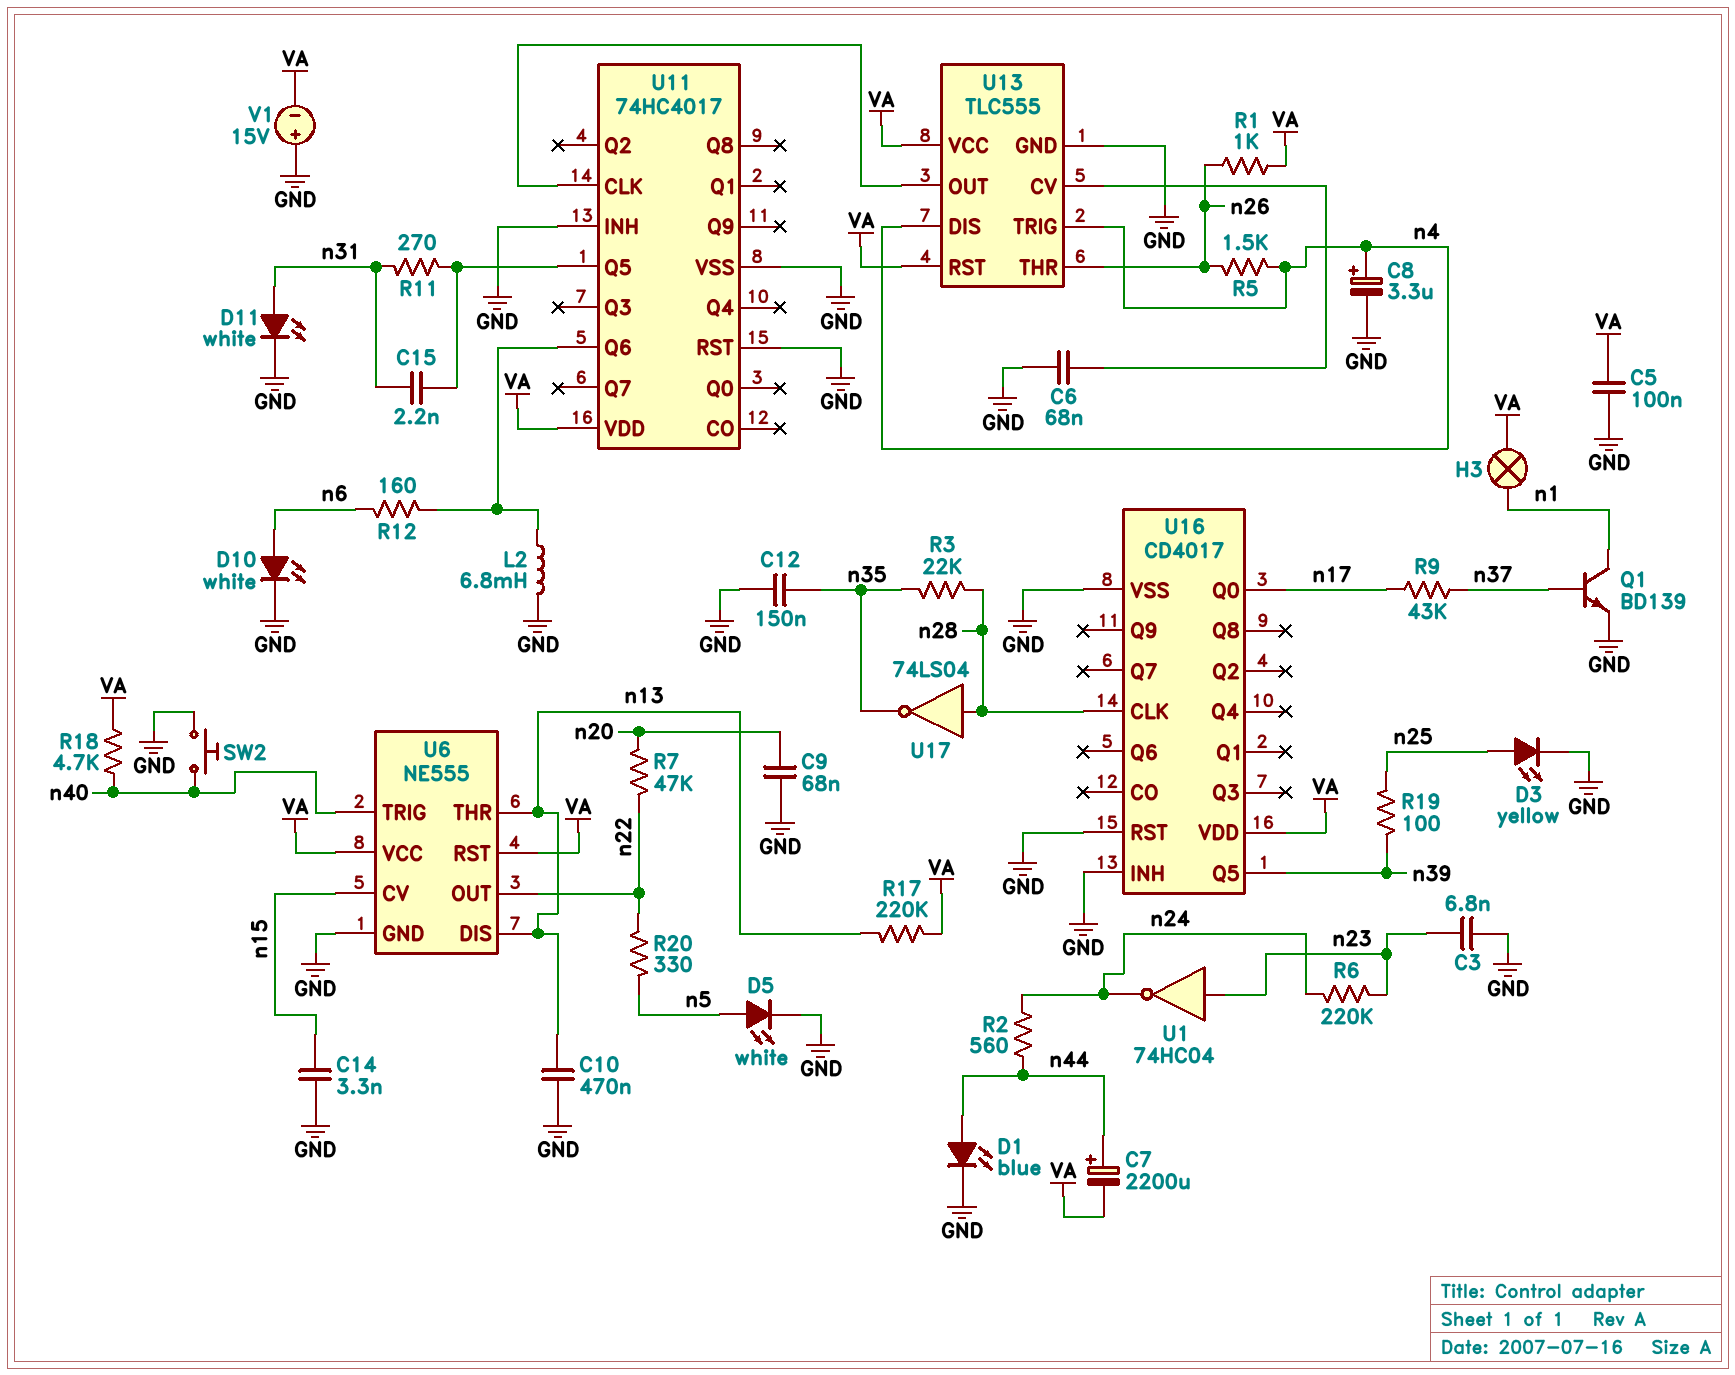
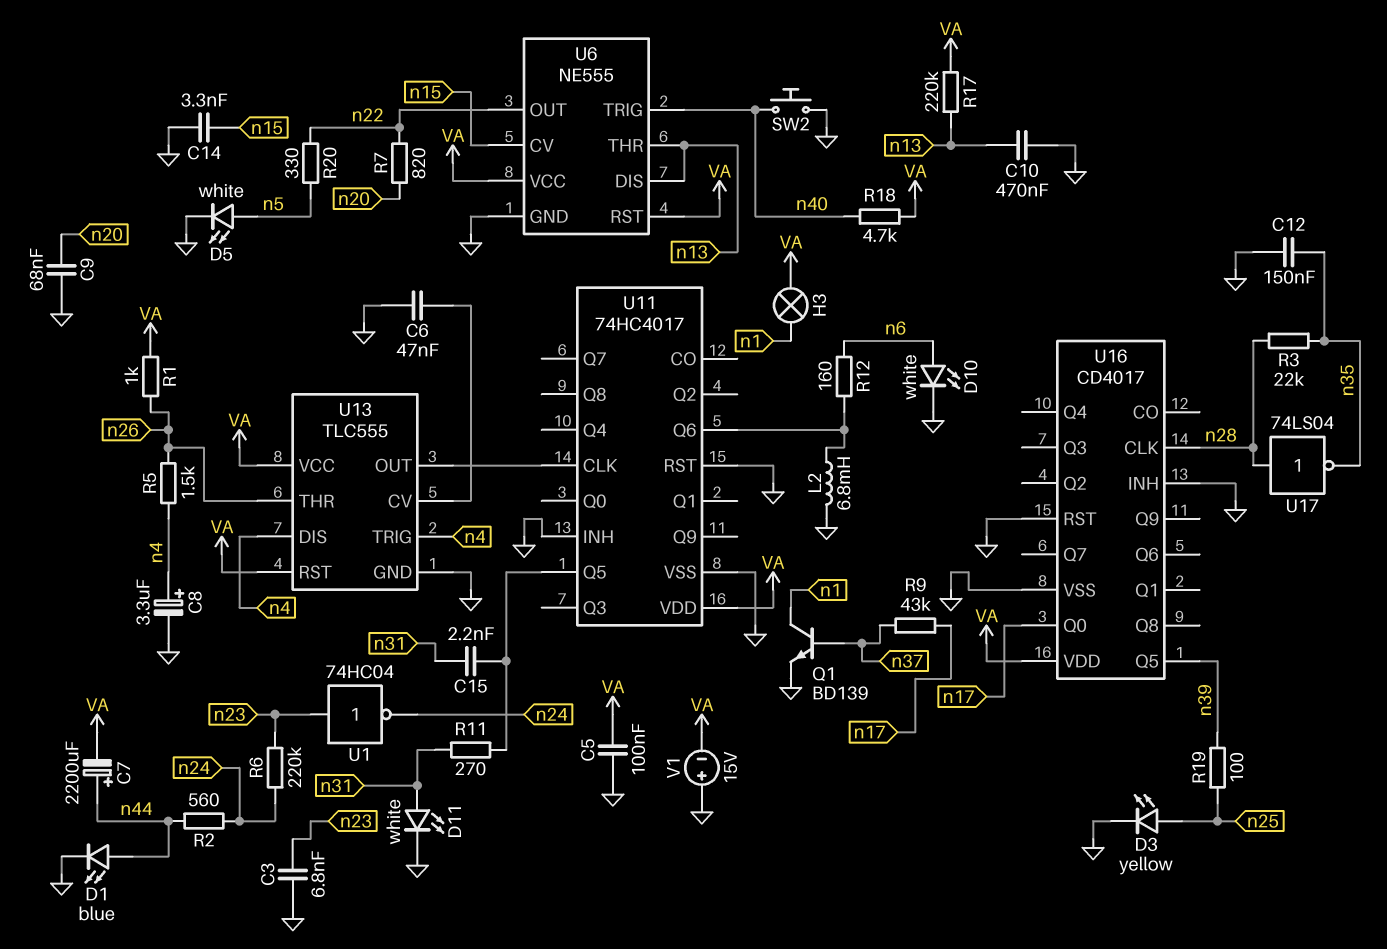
C6: 68nF (GND, U13/CV) -> 47nF (GND, U13/CV)
R7: 47k (n20, n22) -> 820 (n20, n22)

